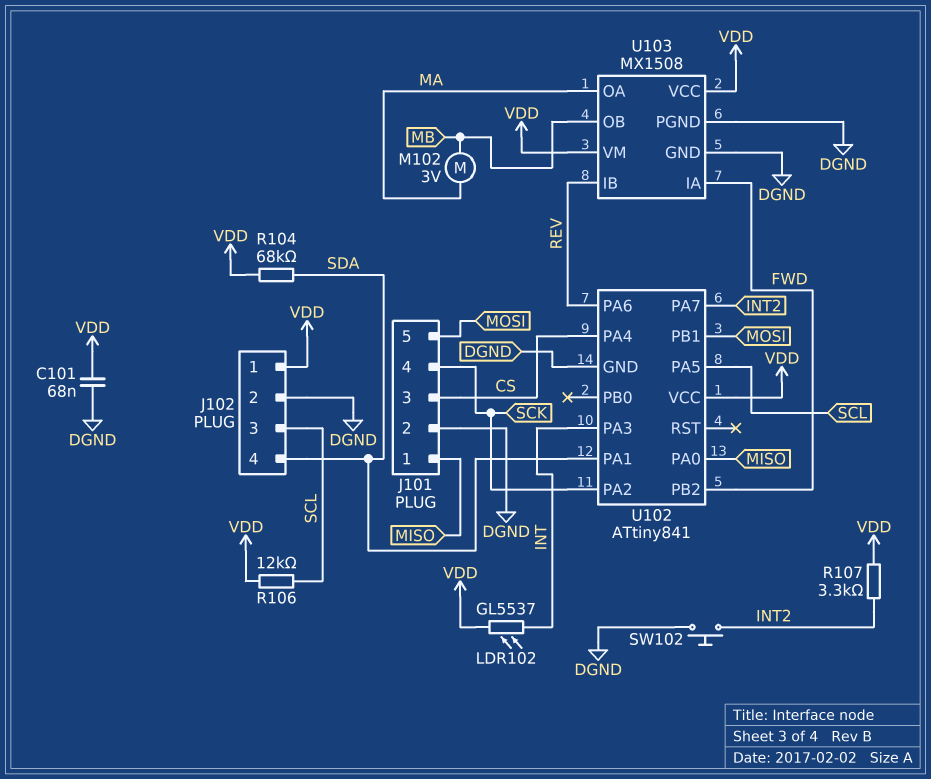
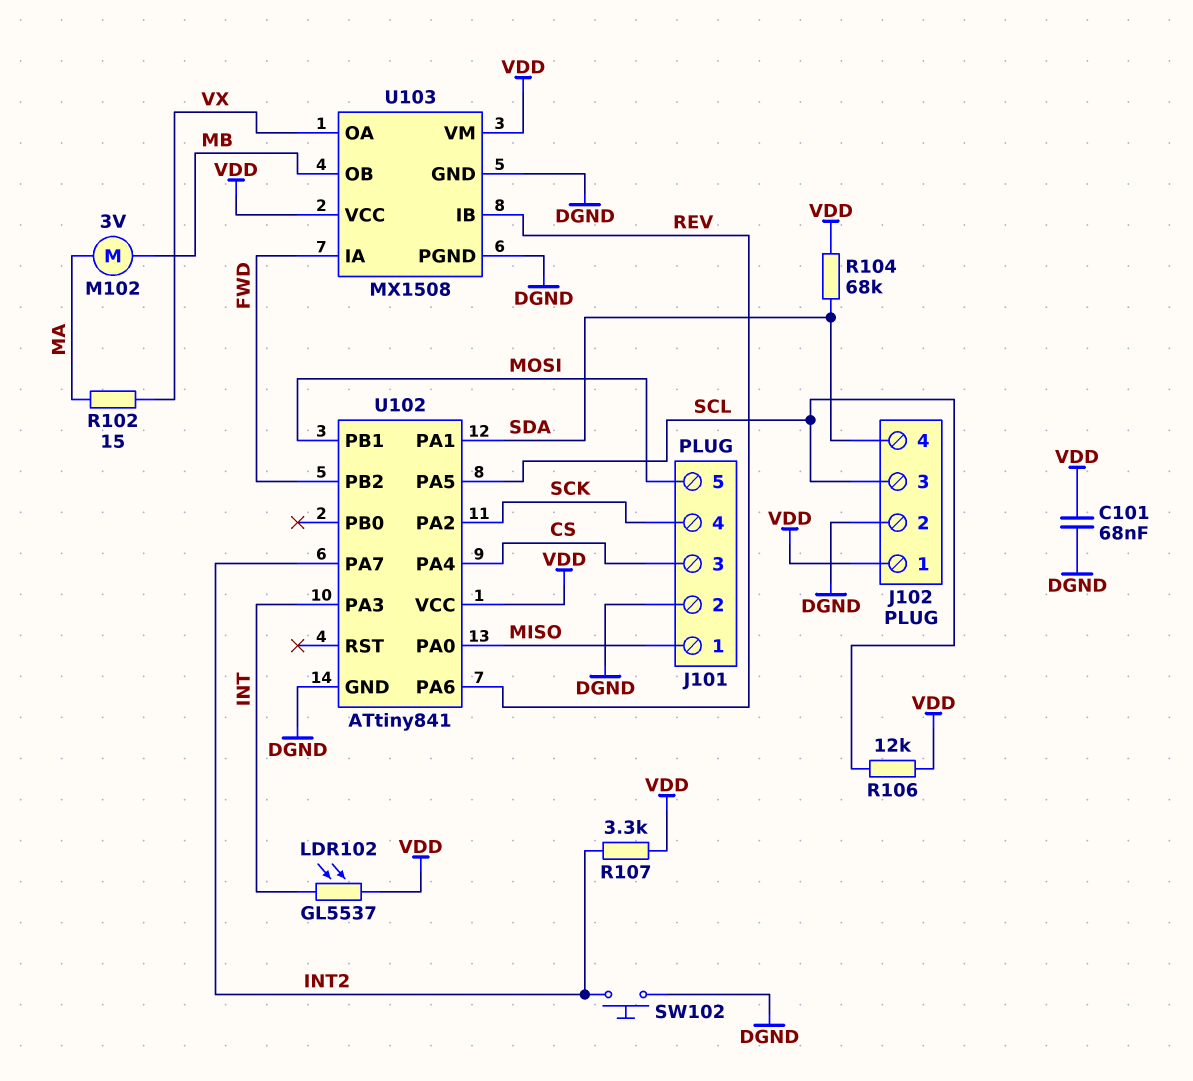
R102: none -> 15 (MA, VX)
U103 pin OA: MA -> VX

